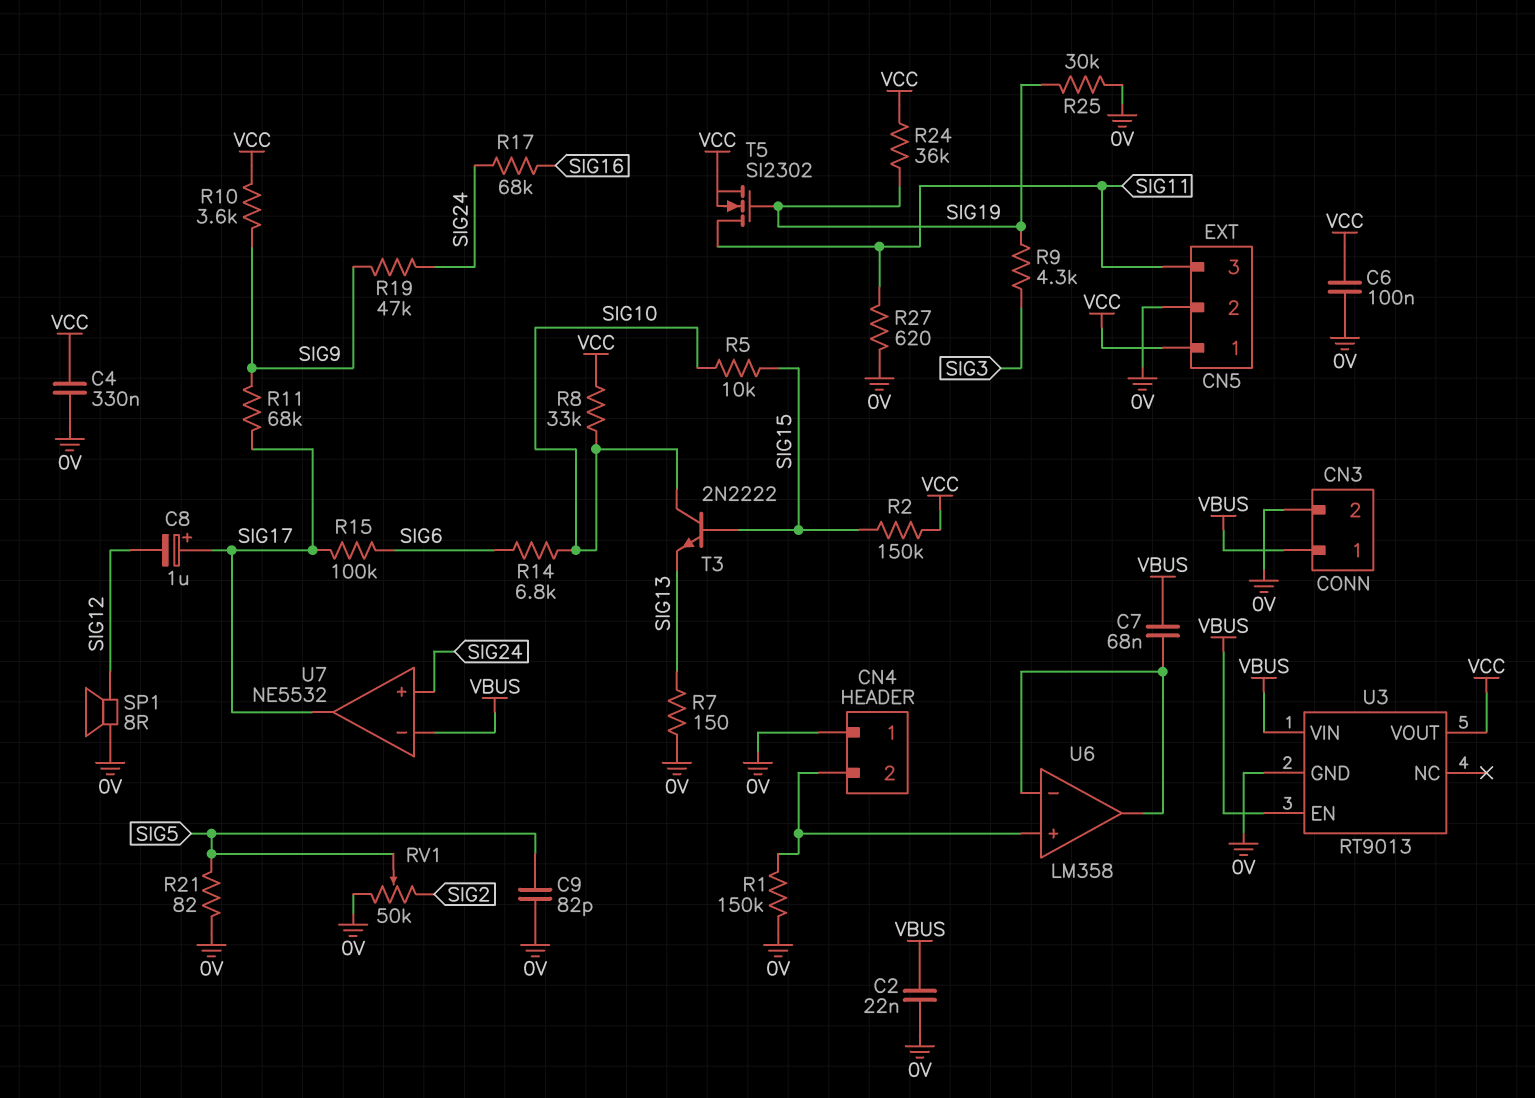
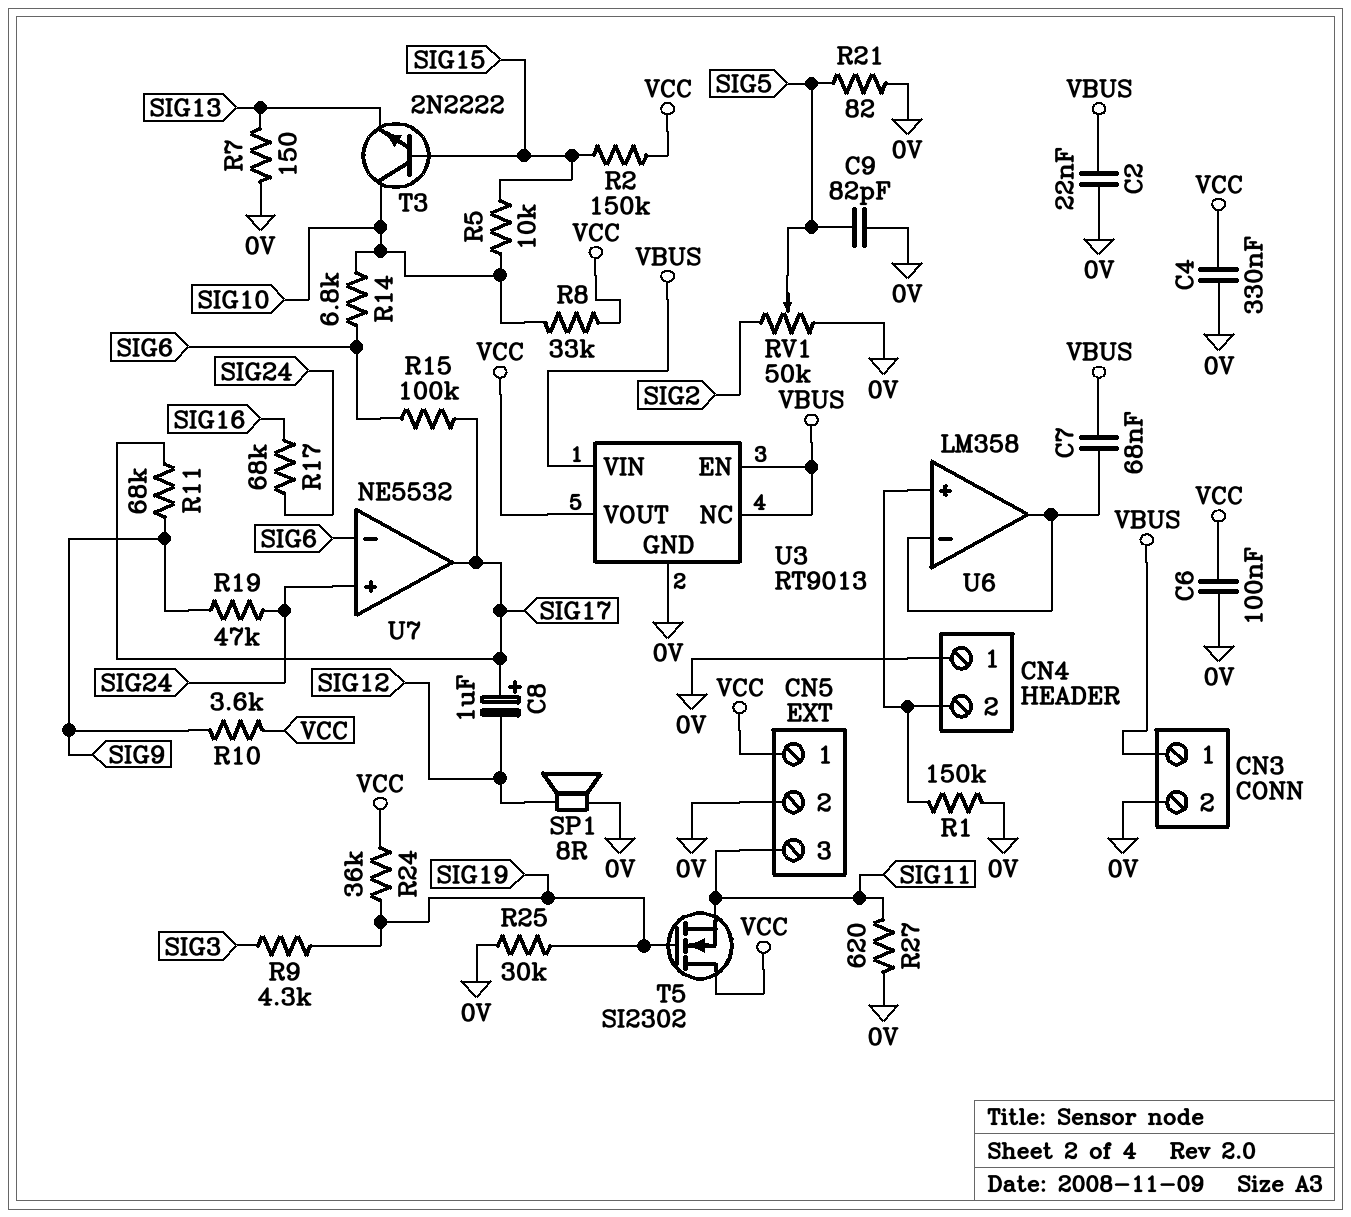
T5: NMOS SI2302 (G SIG19, D SIG11, S VCC) -> NMOS SI2302 (G SIG19, D VCC, S SIG11)
U3 pin NC: none -> VBUS
U7 pin in-: VBUS -> SIG6

